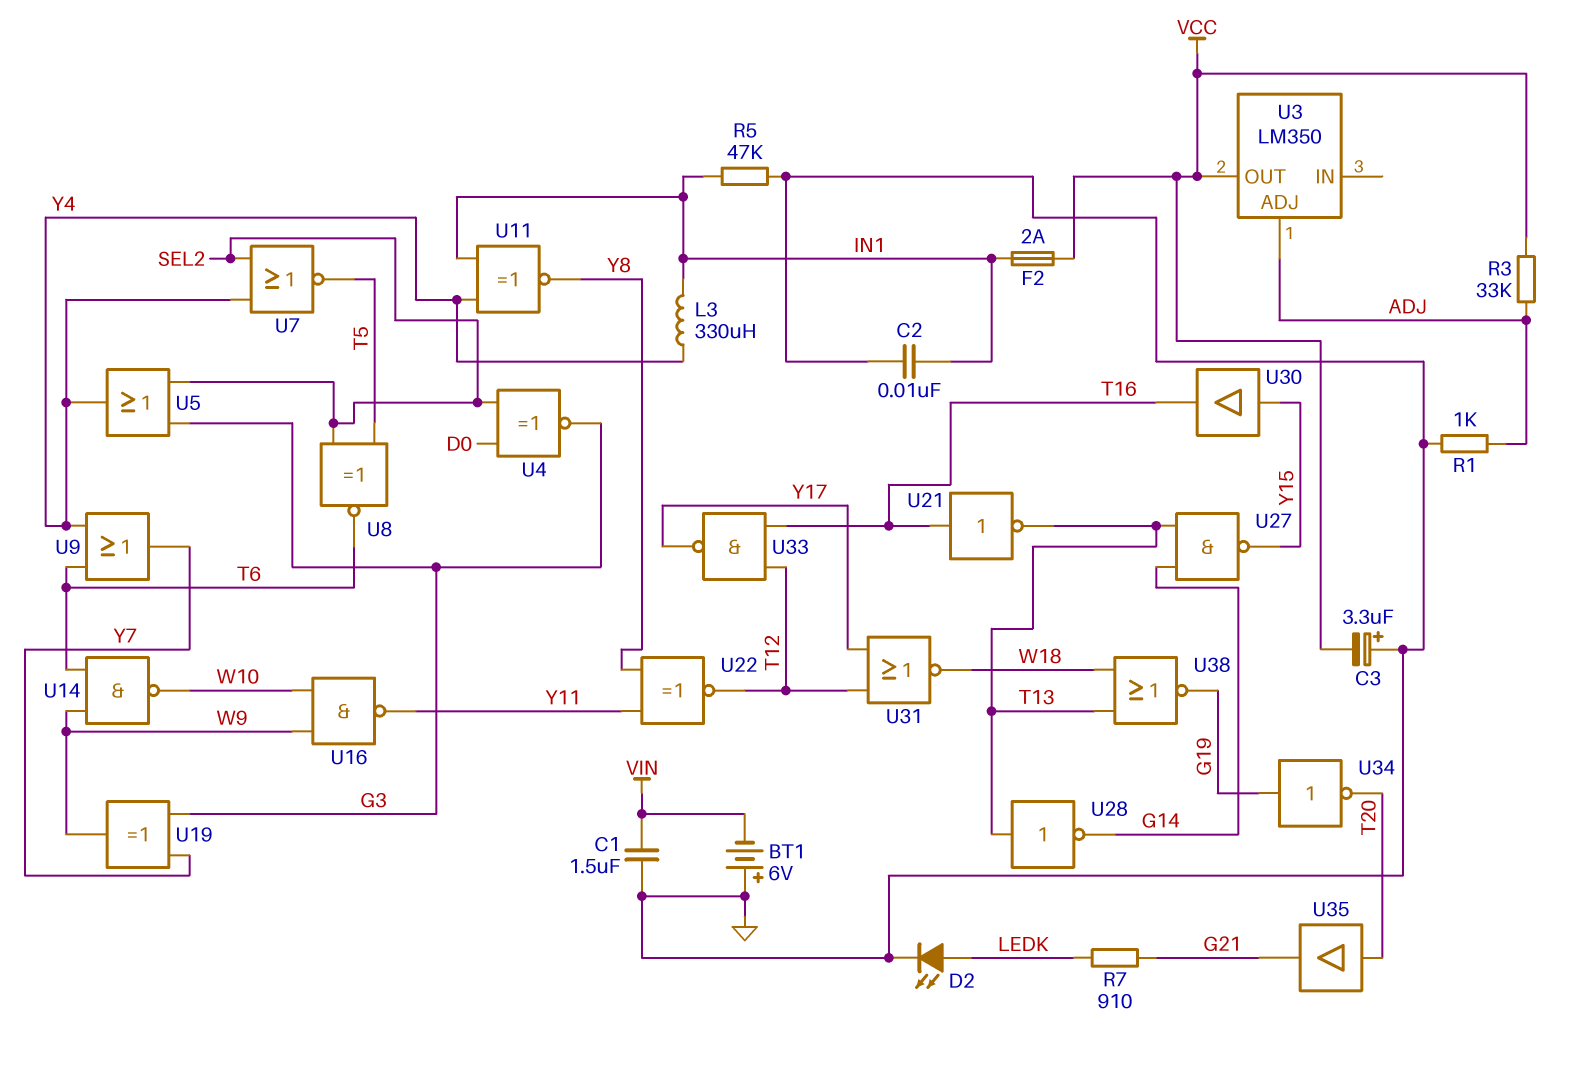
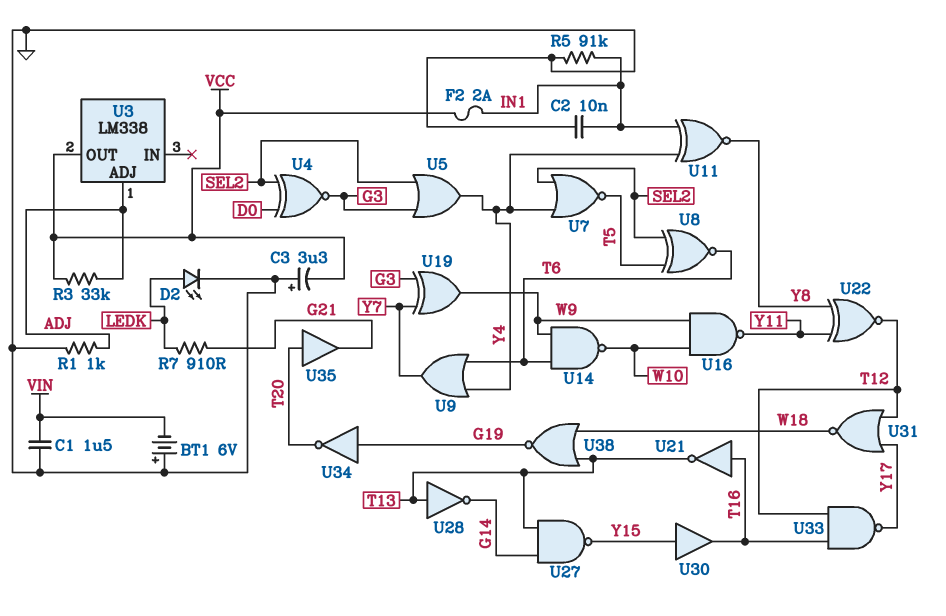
L3: 330uH (IN1, Y4) -> none
R5: 47k (GND, IN1) -> 91k (GND, IN1)
U3: LM350 -> LM338

